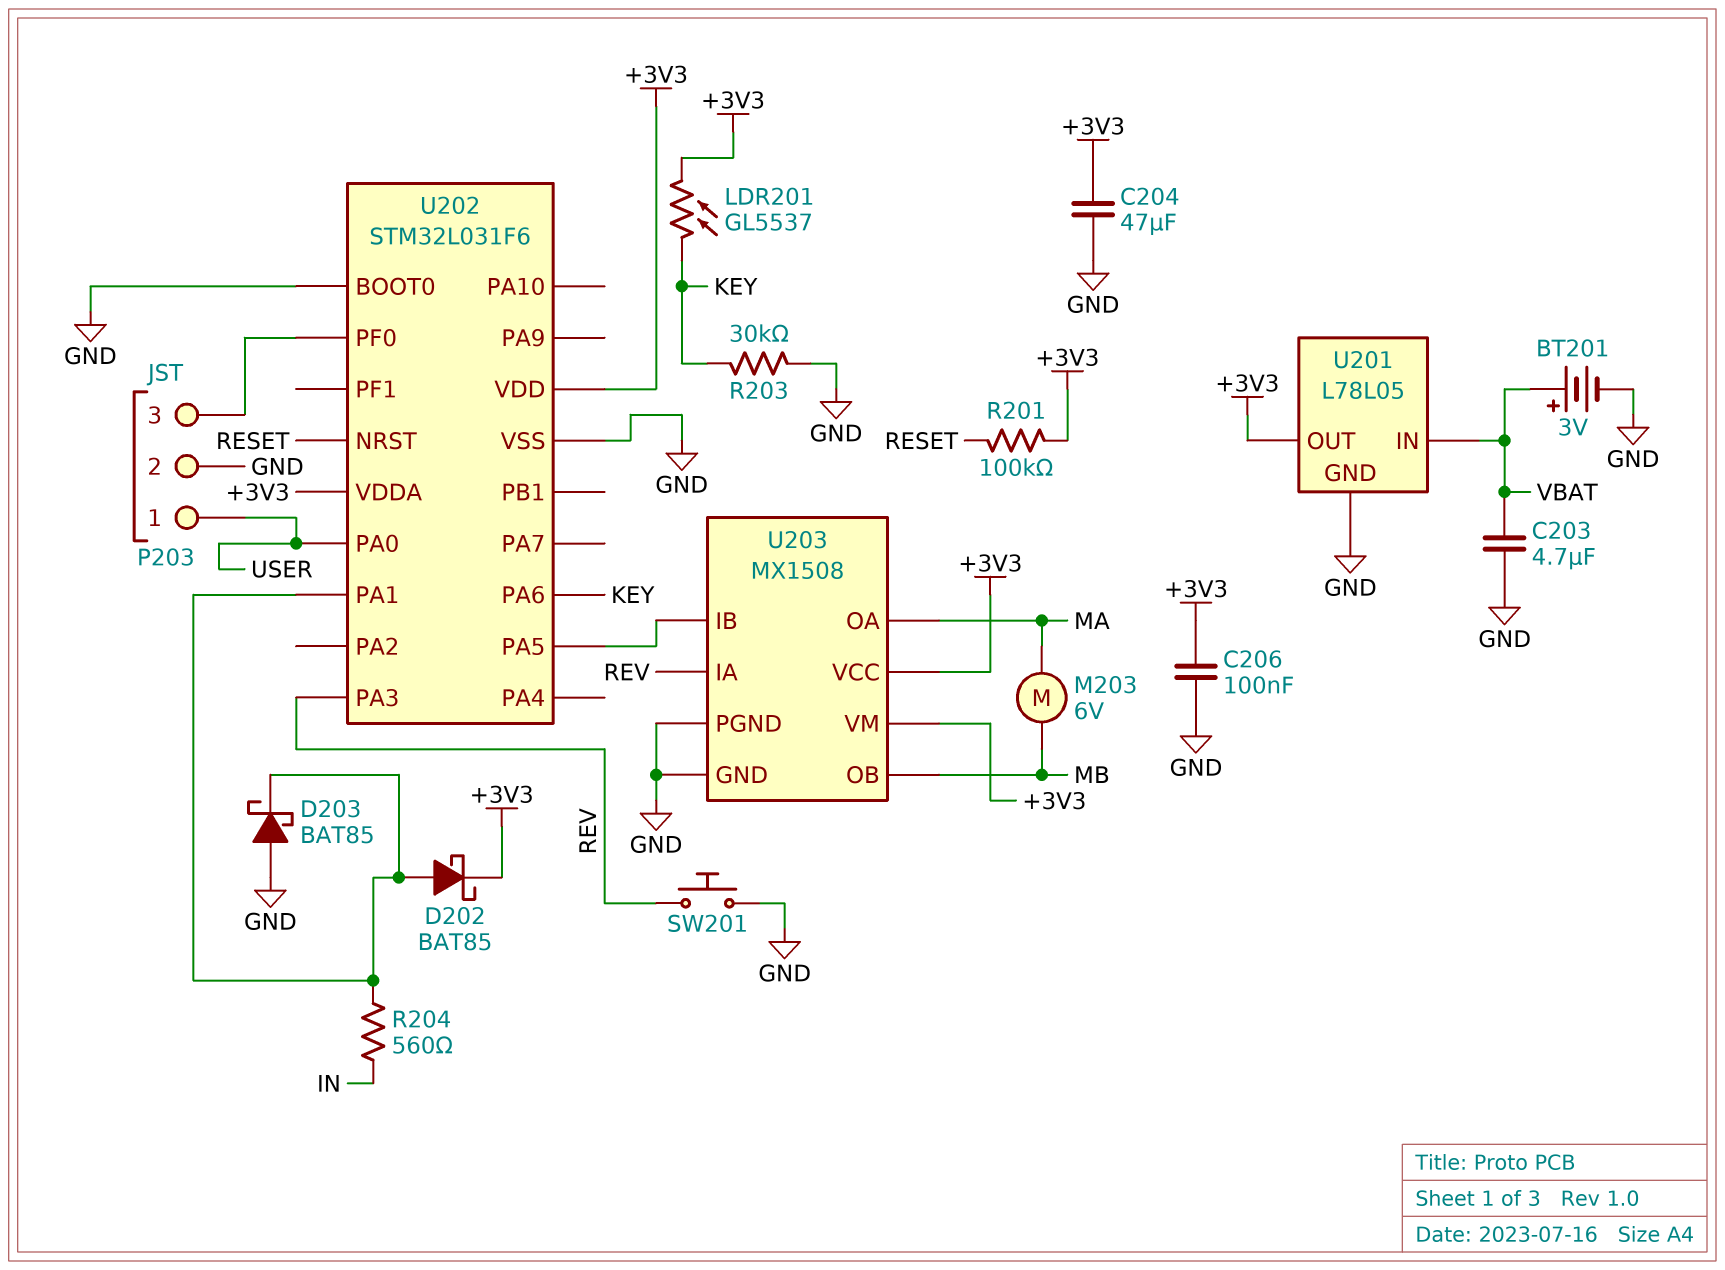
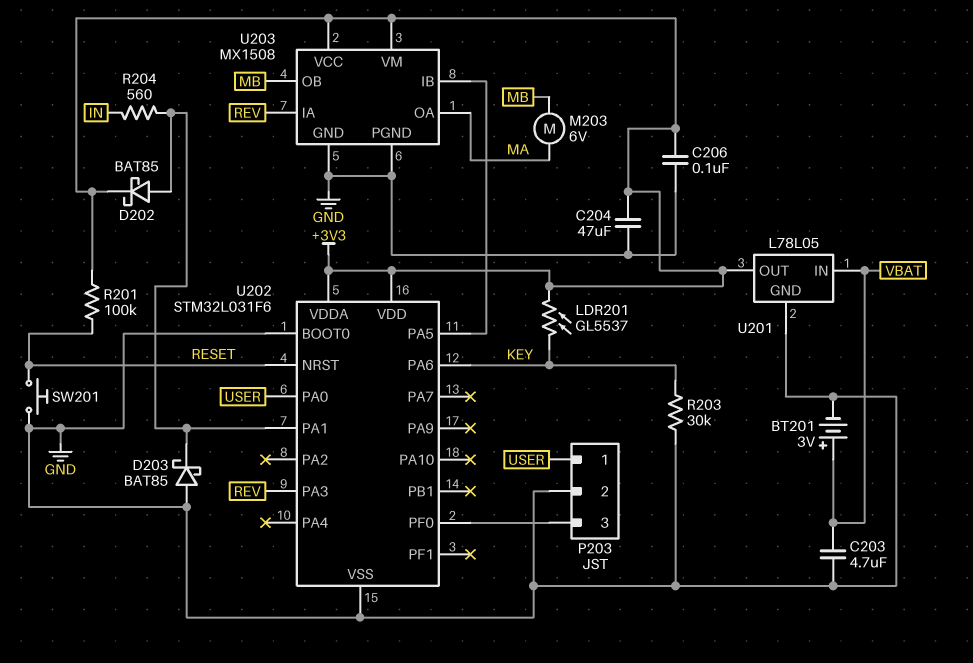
SW201: button (GND, REV) -> button (GND, RESET)

